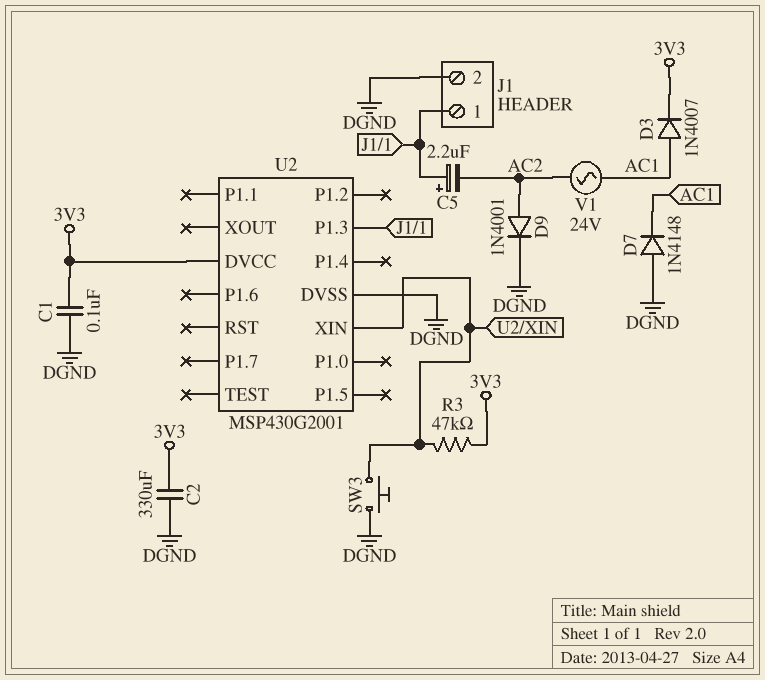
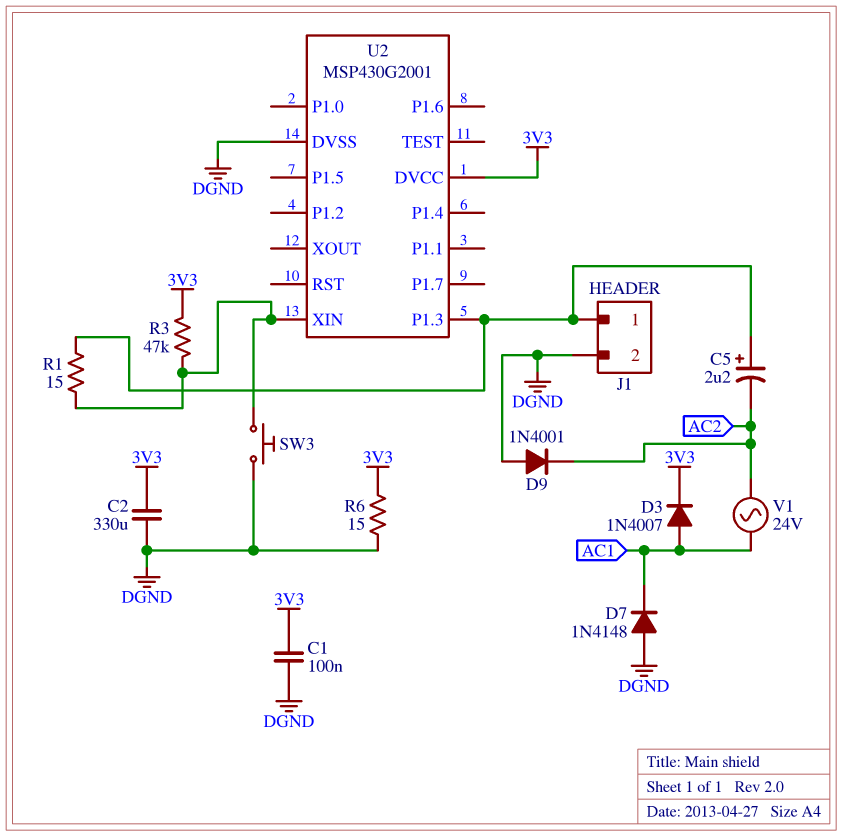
D9: diode 1N4001 (A AC2, K DGND) -> diode 1N4001 (A DGND, K AC2)
R1: none -> 15 (J1/1, U2/XIN)
R6: none -> 15 (3V3, DGND)

